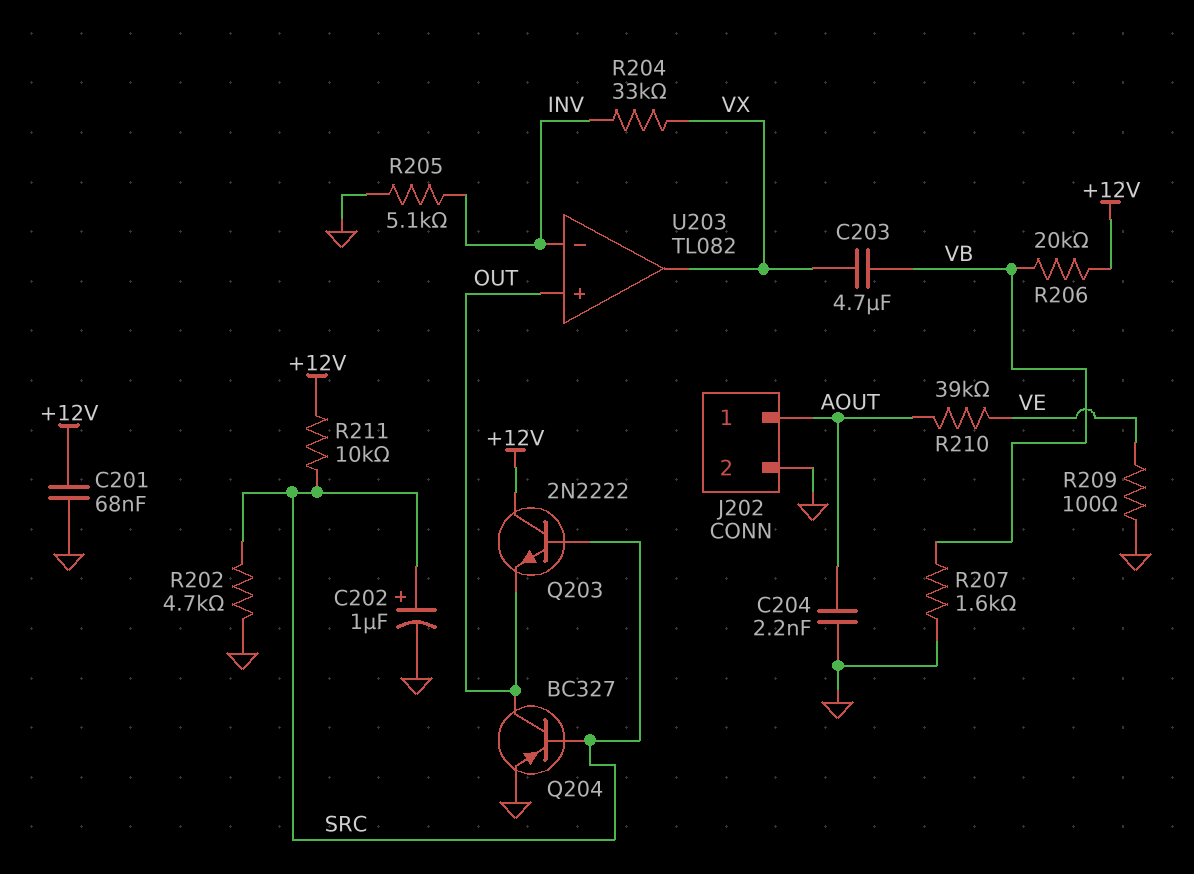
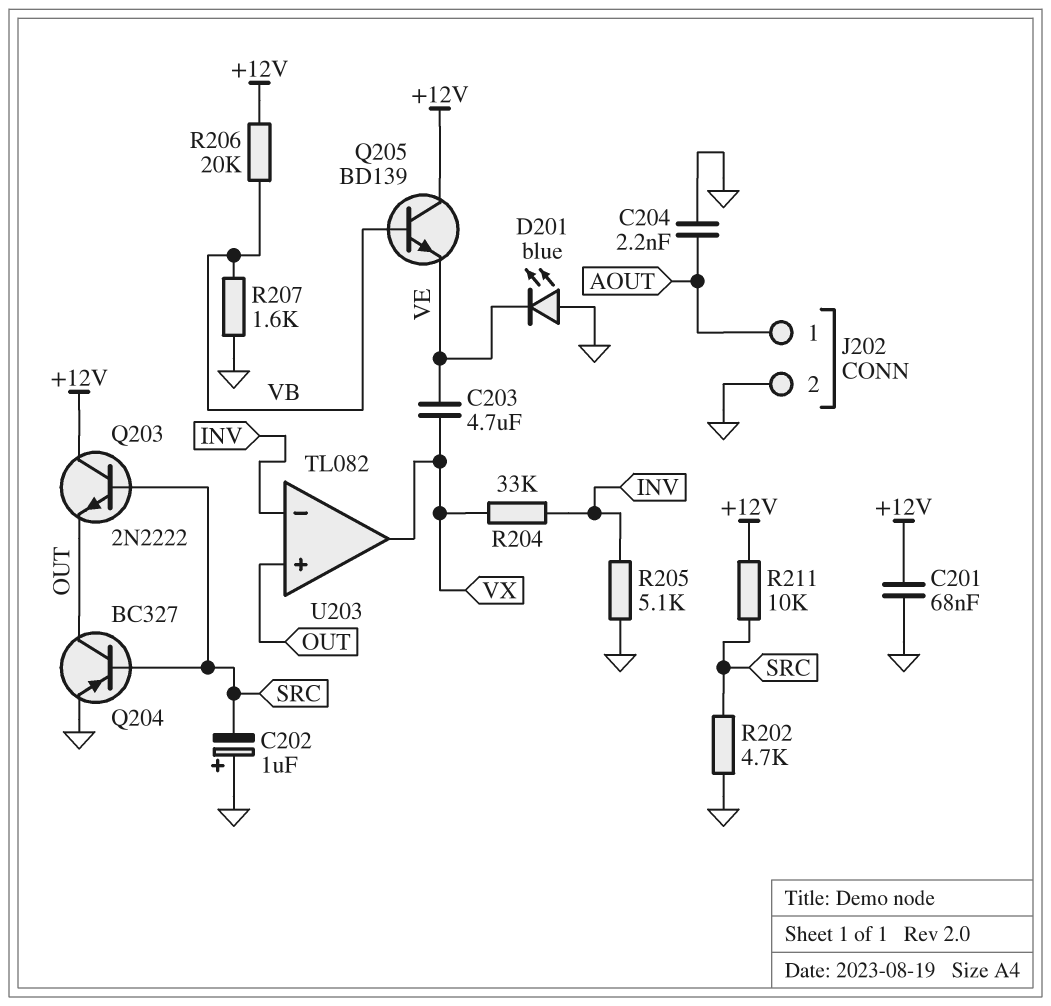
C202: 1uF (plus SRC, minus GND) -> 1uF (plus GND, minus SRC)
C203: 4.7uF (VB, VX) -> 4.7uF (VE, VX)
D201: none -> LED blue (A GND, K VE)
Q205: none -> NPN BD139 (B VB, C +12V, E VE)
R209: 100 (GND, VE) -> none
R210: 39k (AOUT, VE) -> none

